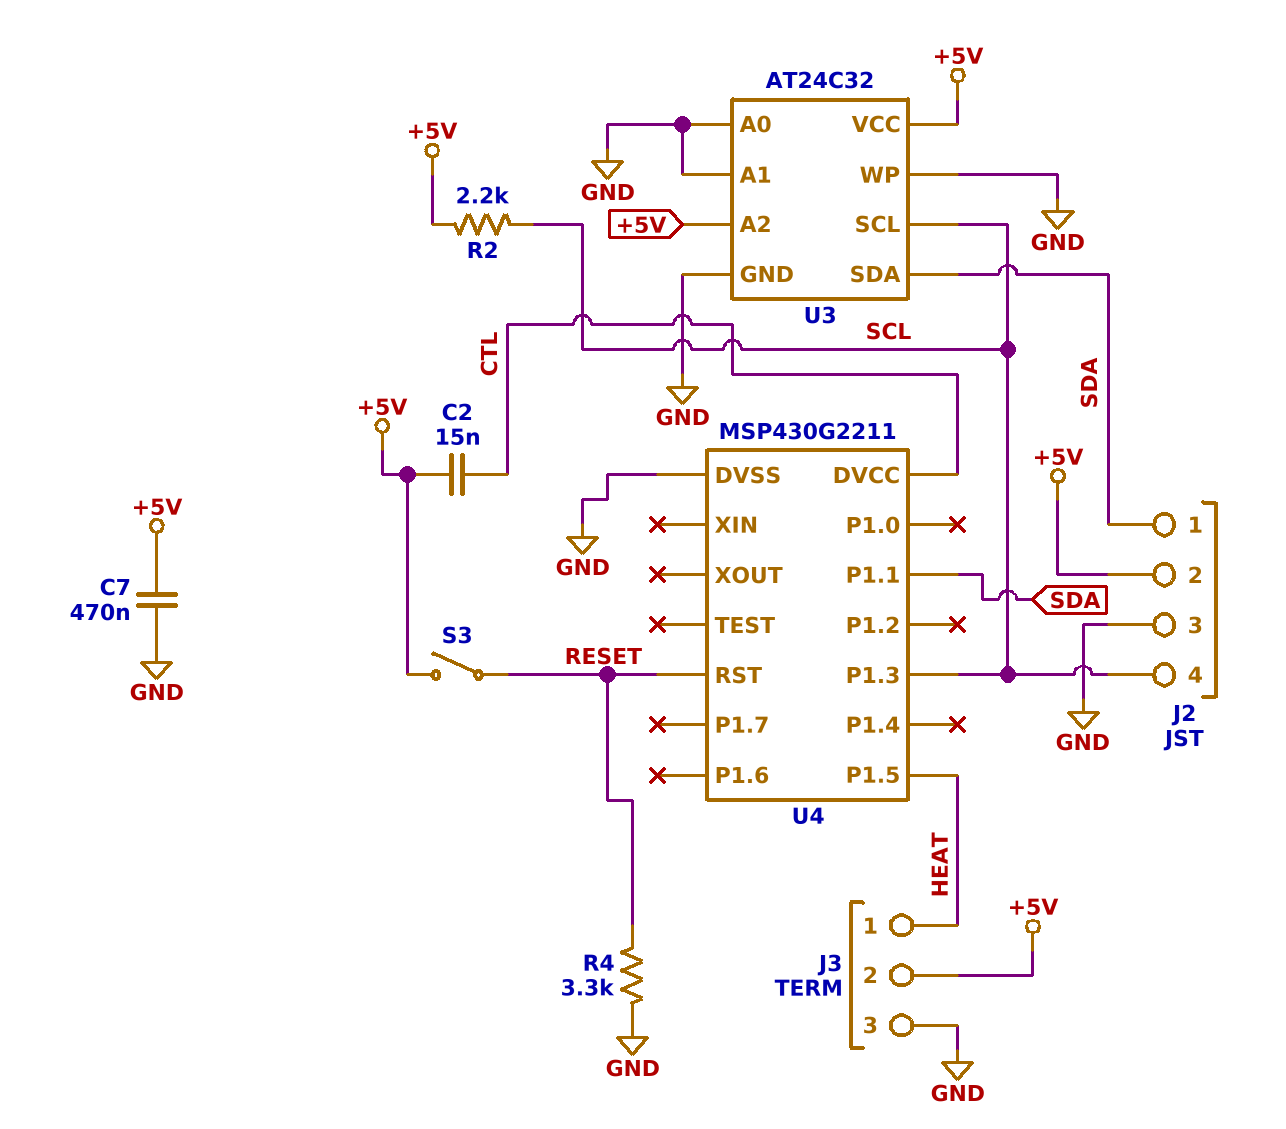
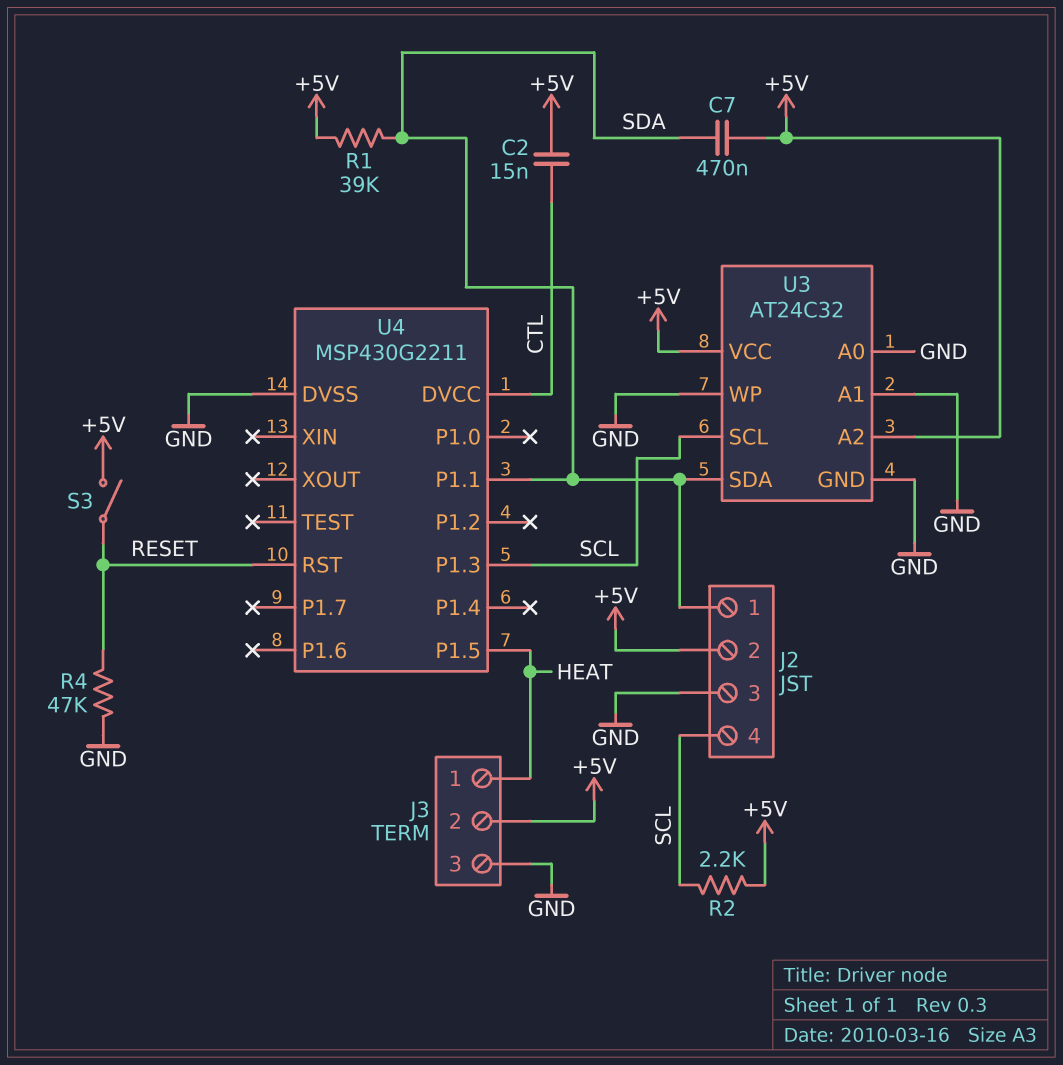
C7: 470nF (+5V, GND) -> 470nF (+5V, SDA)
R1: none -> 39k (+5V, SDA)
R4: 3.3k (GND, RESET) -> 47k (GND, RESET)

